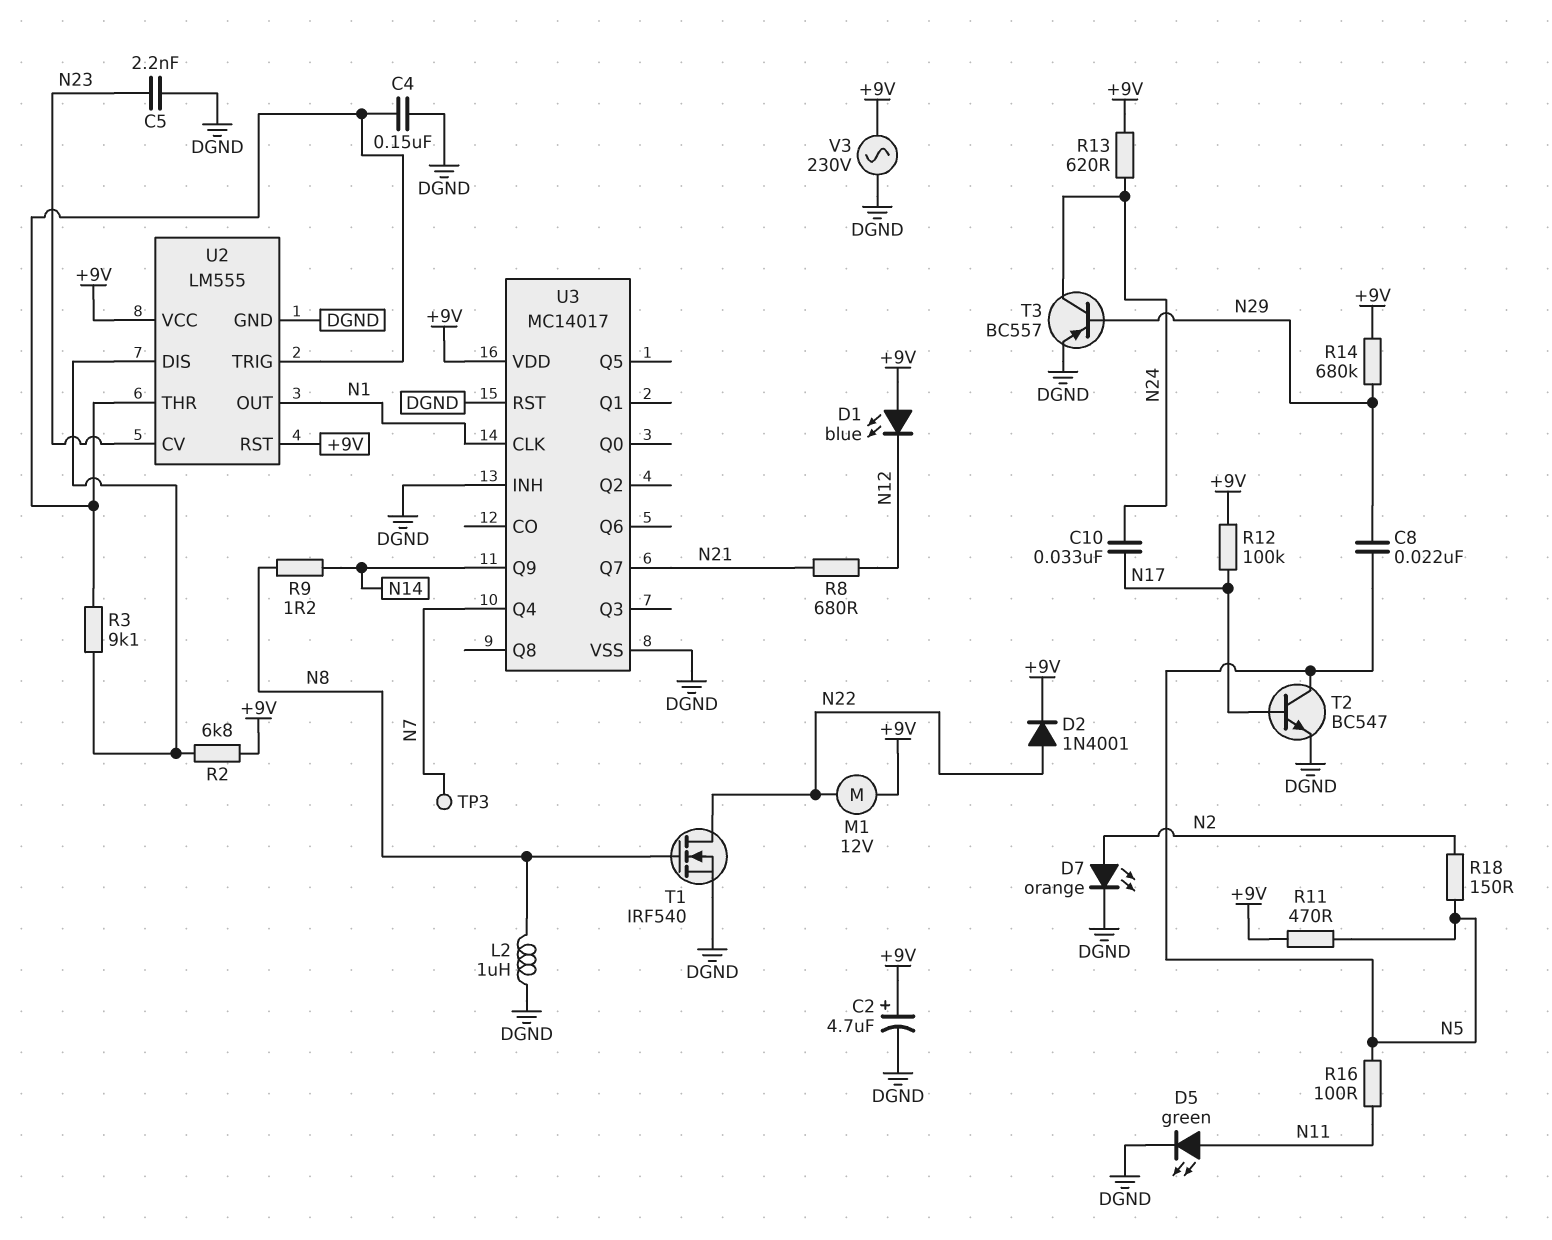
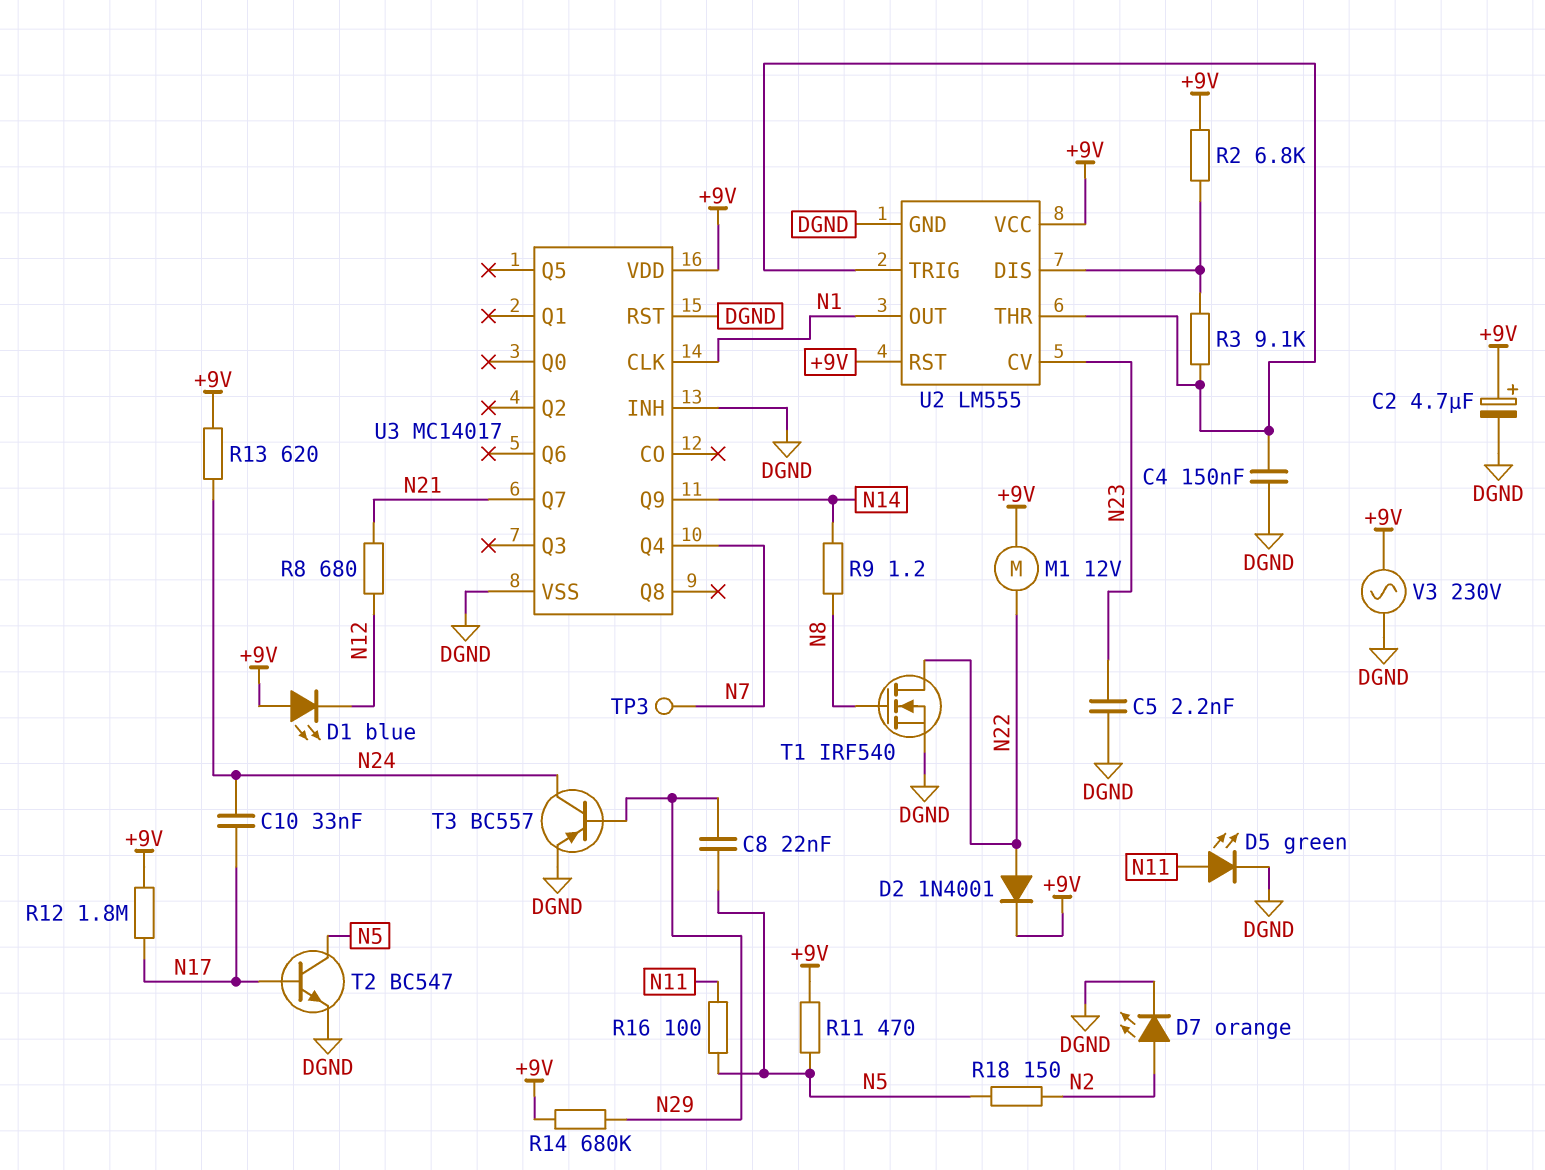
L2: 1uH (DGND, N8) -> none
R12: 100k (+9V, N17) -> 1.8M (+9V, N17)

